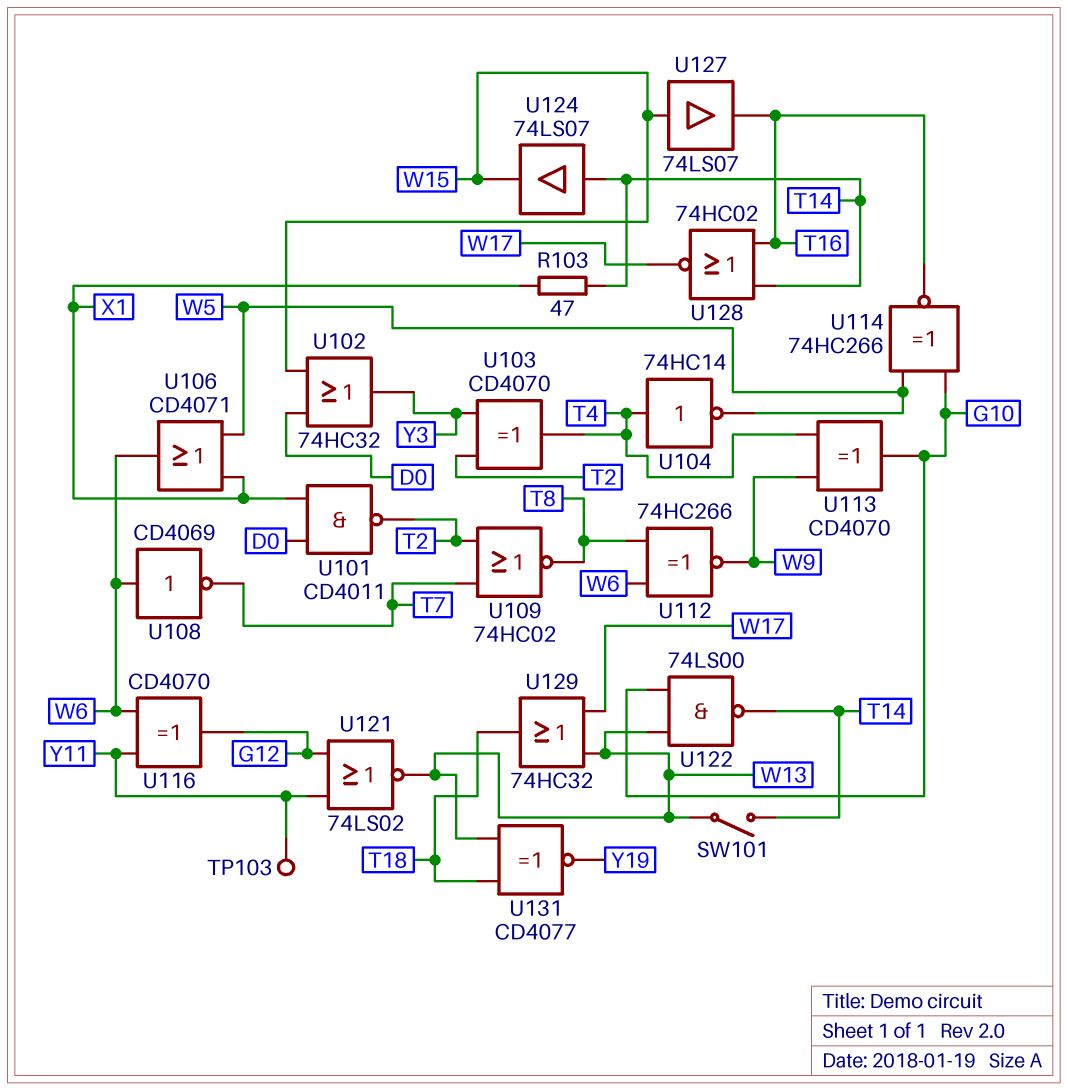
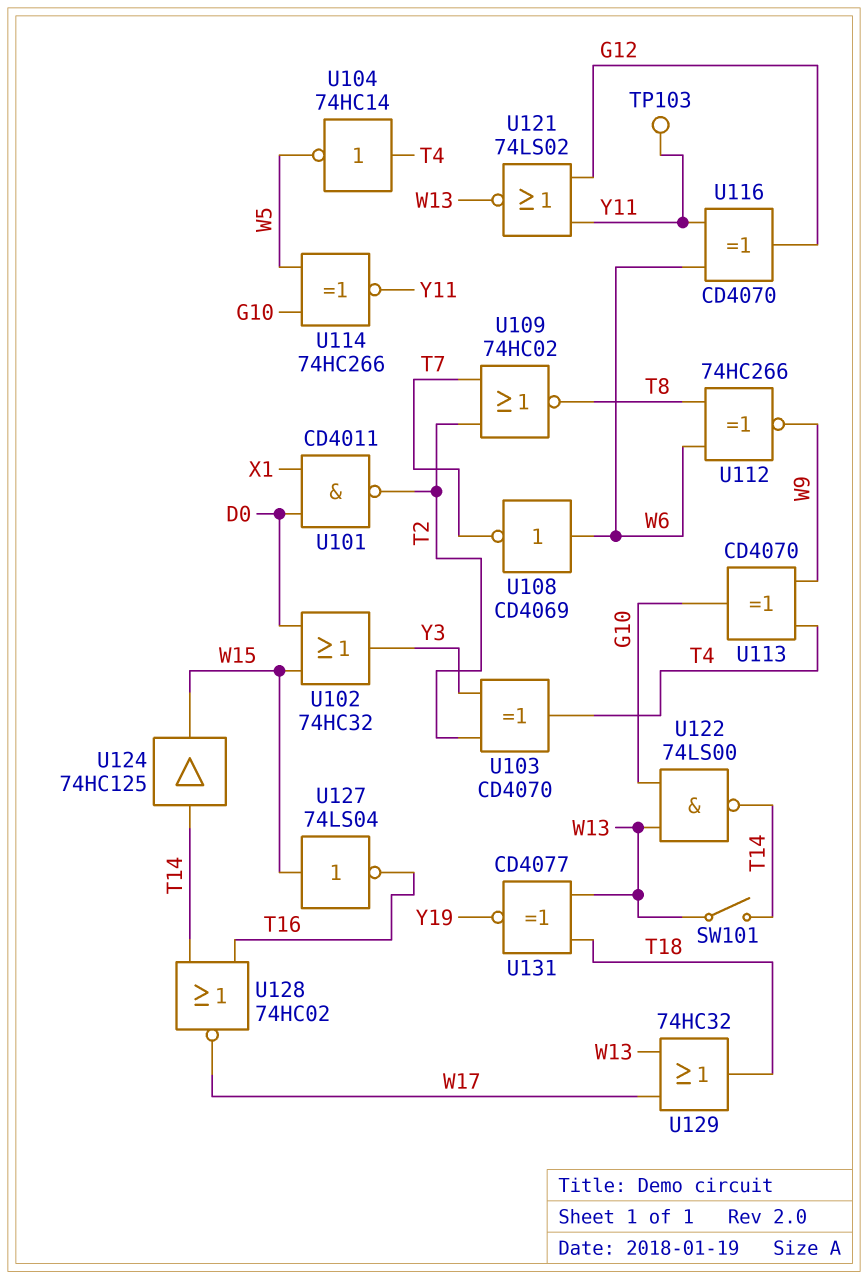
R103: 47 (T14, X1) -> none
U106: OR CD4071 (in W5, in X1, out W6) -> none
U114: XNOR 74HC266 (in G10, in W5, out T16) -> XNOR 74HC266 (in G10, in W5, out Y11)
U124: buffer 74LS07 (in T14, out W15) -> buffer 74HC125 (in T14, out W15)
U127: buffer 74LS07 (in W15, out T16) -> NOT 74LS04 (in W15, out T16)

